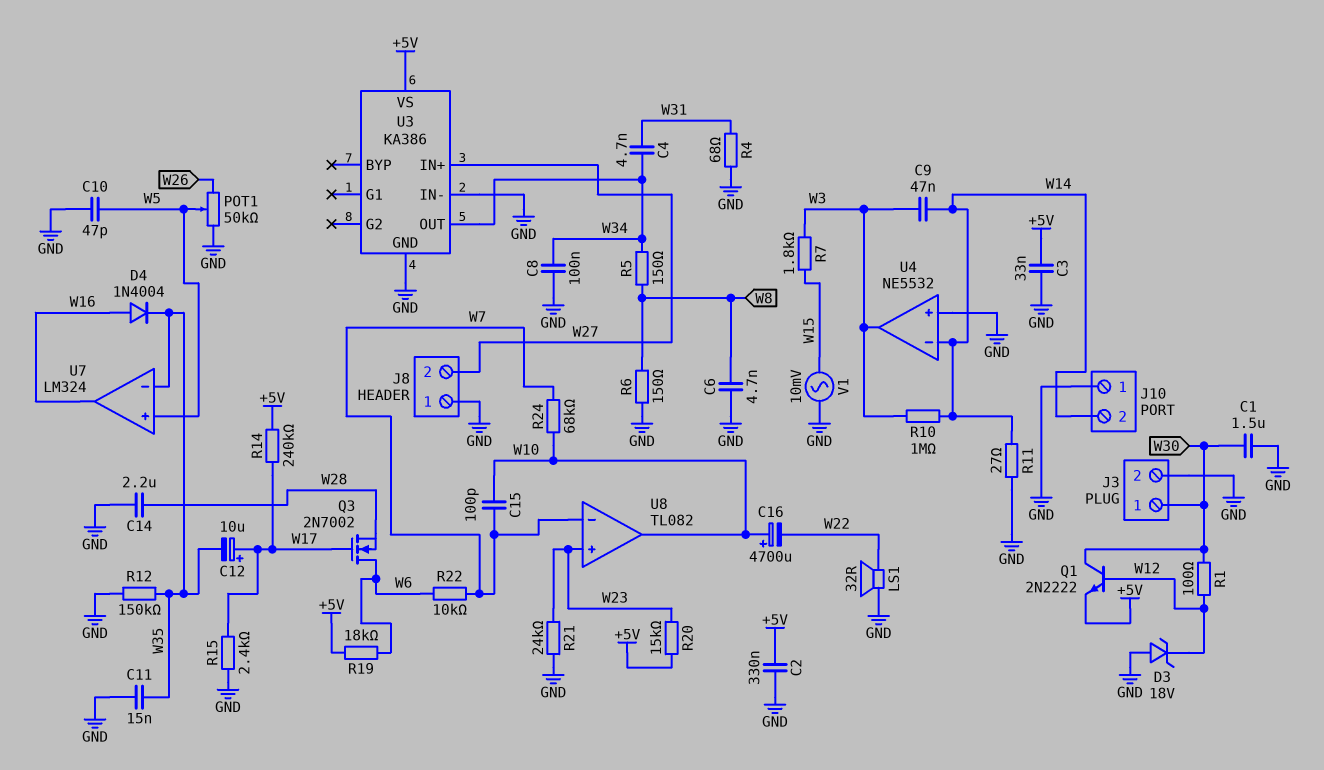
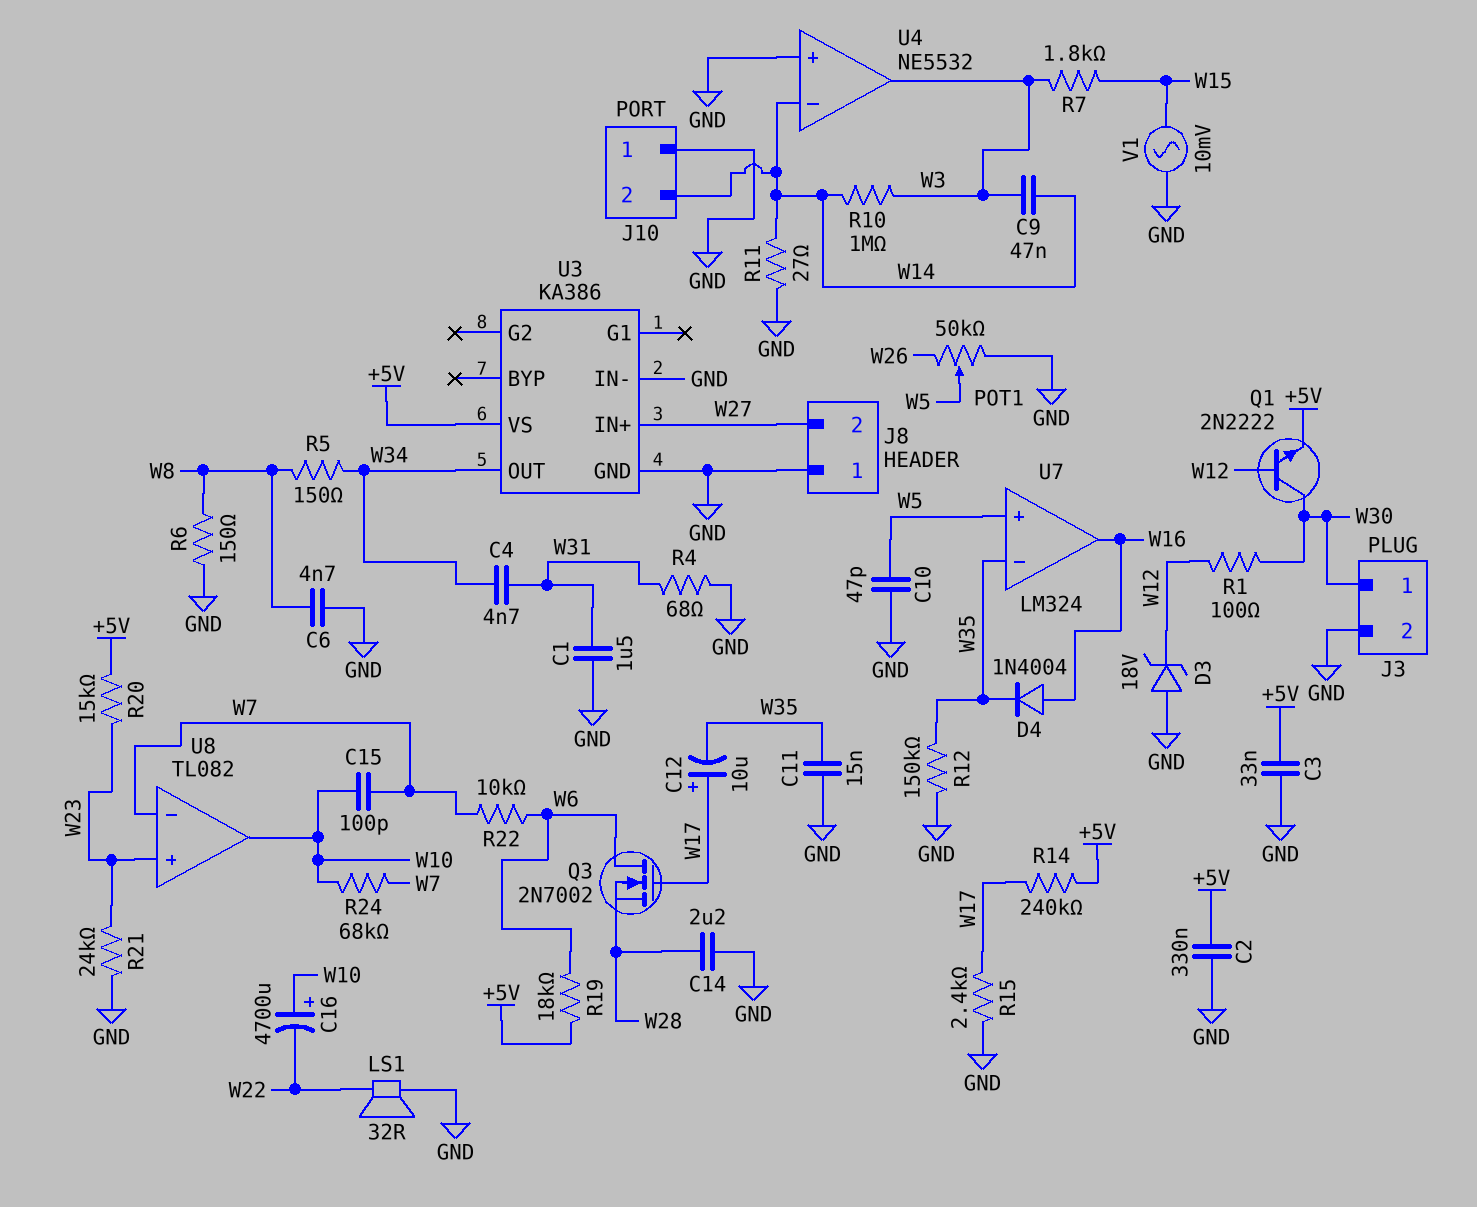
C1: 1.5uF (GND, W30) -> 1.5uF (GND, W31)
C8: 100nF (GND, W34) -> none

